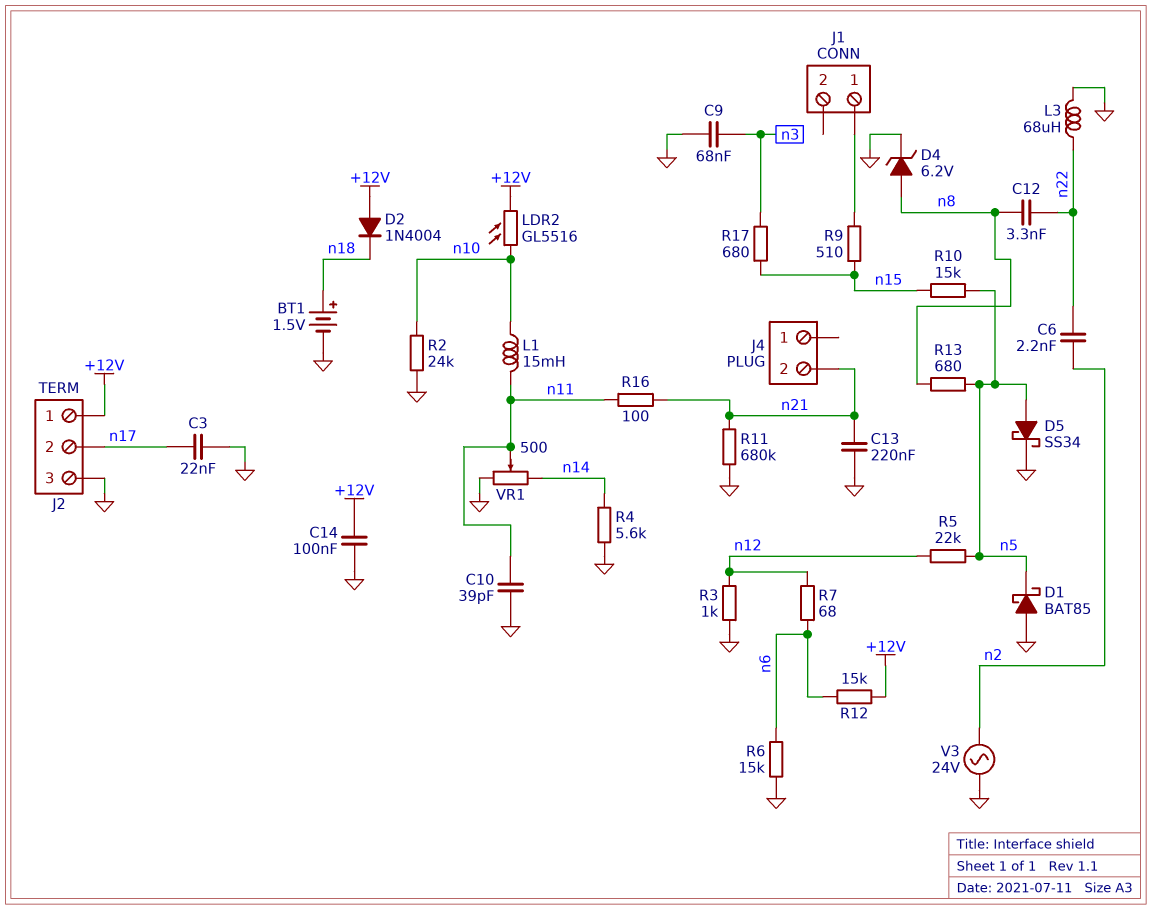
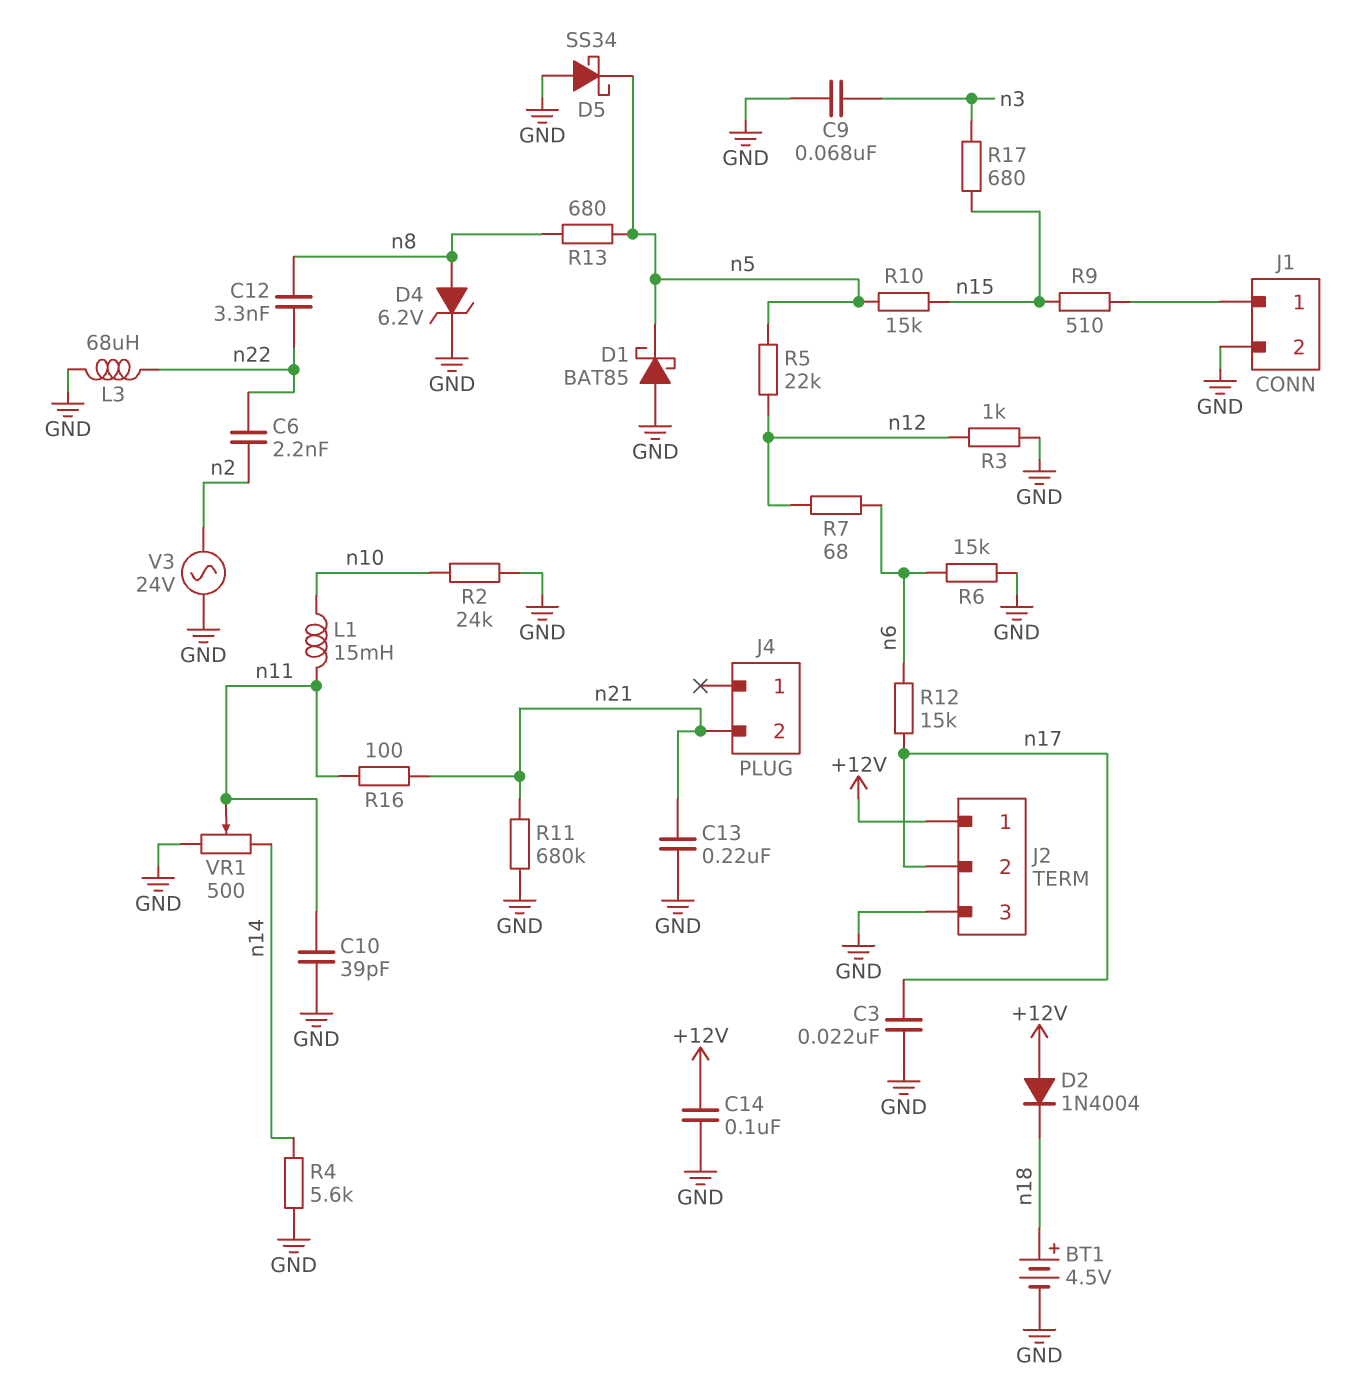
BT1: 1.5V (plus n18, minus GND) -> 4.5V (plus n18, minus GND)
D5: schottky SS34 (A n5, K GND) -> schottky SS34 (A GND, K n5)
J1 pin 2: none -> GND
LDR2: GL5516 (+12V, n10) -> none
R12: 15k (+12V, n6) -> 15k (n6, n17)

